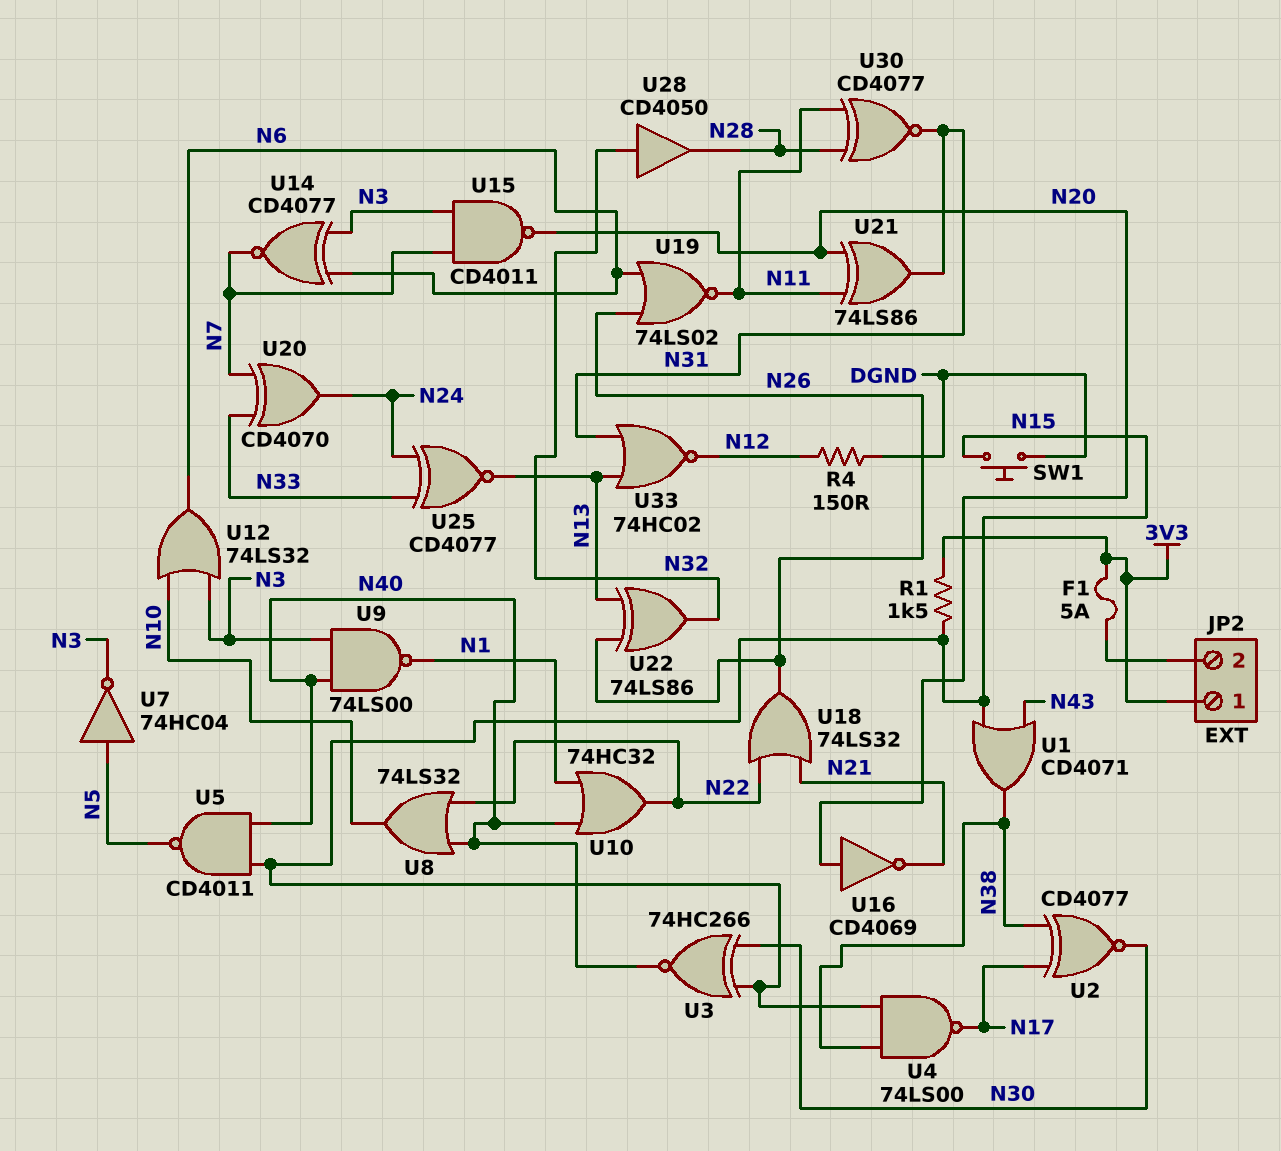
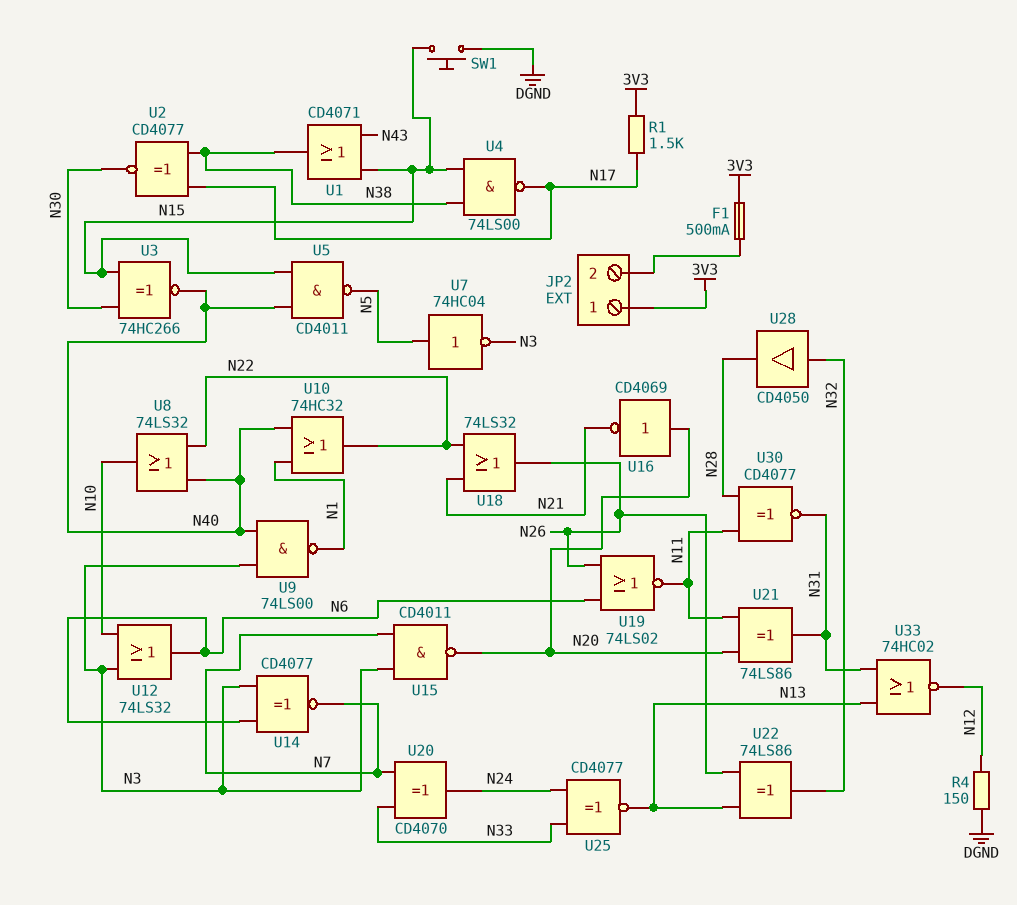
F1: 5A (3V3, JP2/2) -> 500mA (3V3, JP2/2)
R1: 1.5k (3V3, N15) -> 1.5k (3V3, N17)

